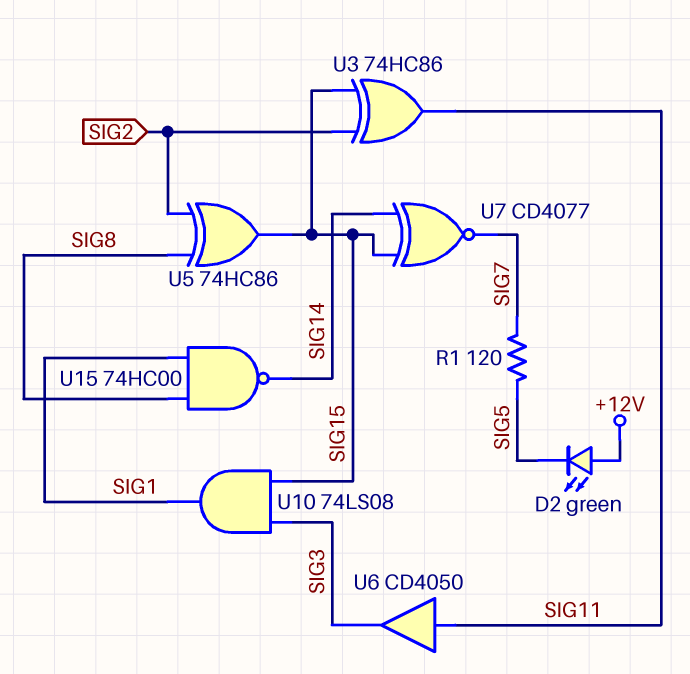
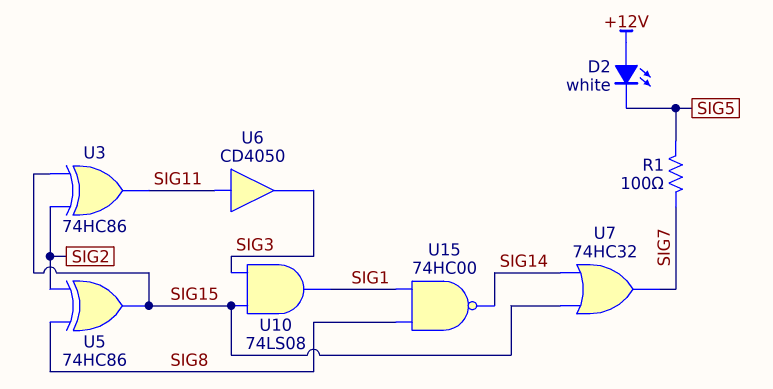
D2: LED green (A +12V, K SIG5) -> LED white (A +12V, K SIG5)
R1: 120 (SIG5, SIG7) -> 100 (SIG5, SIG7)
U7: XNOR CD4077 (in SIG14, in SIG15, out SIG7) -> OR 74HC32 (in SIG14, in SIG15, out SIG7)

